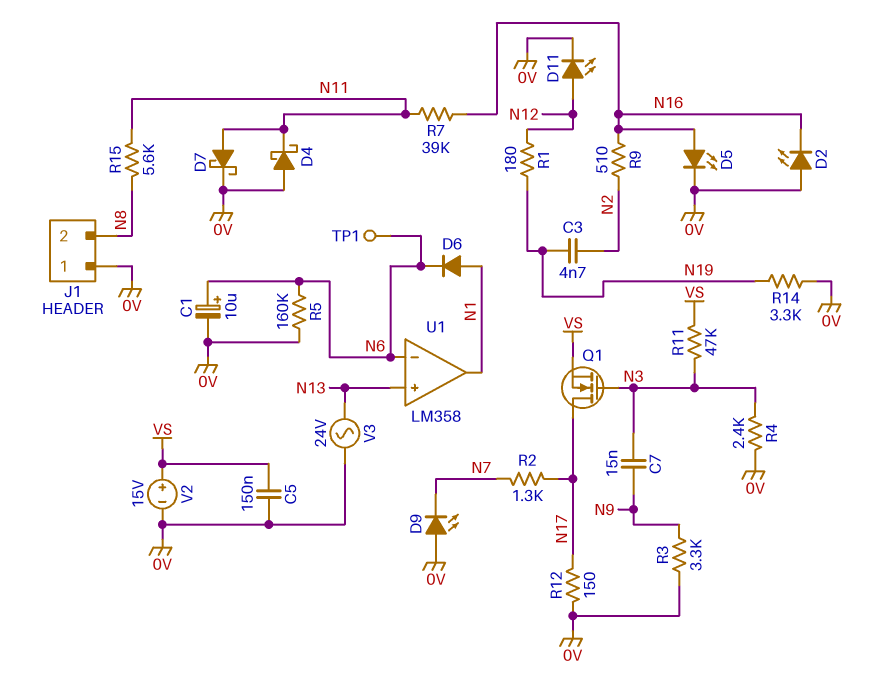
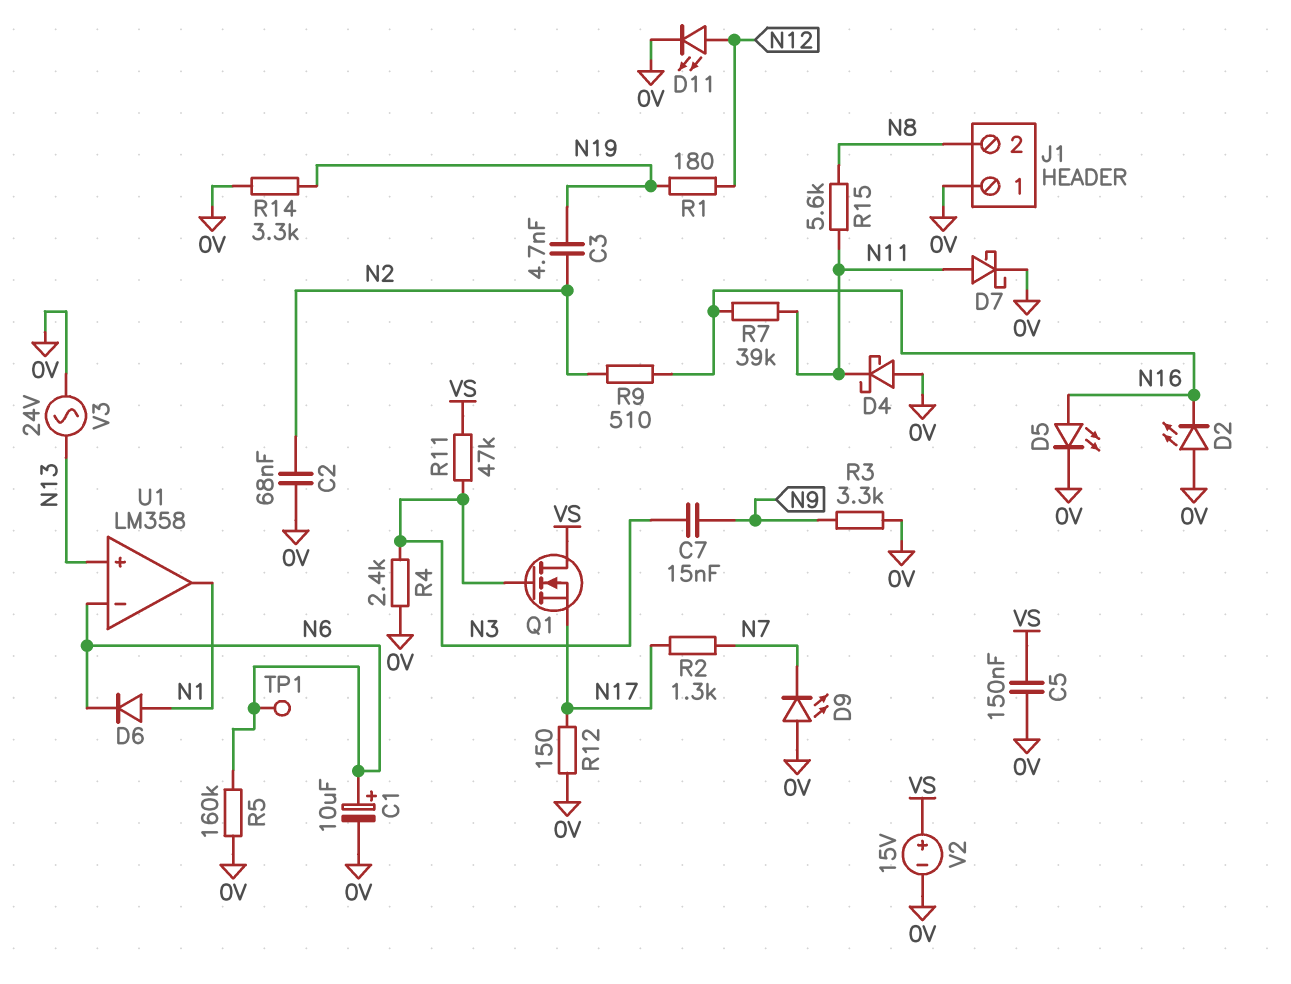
C2: none -> 68nF (0V, N2)
Q1: NMOS (G N3, D N17, S VS) -> NMOS (G N3, D VS, S N17)

